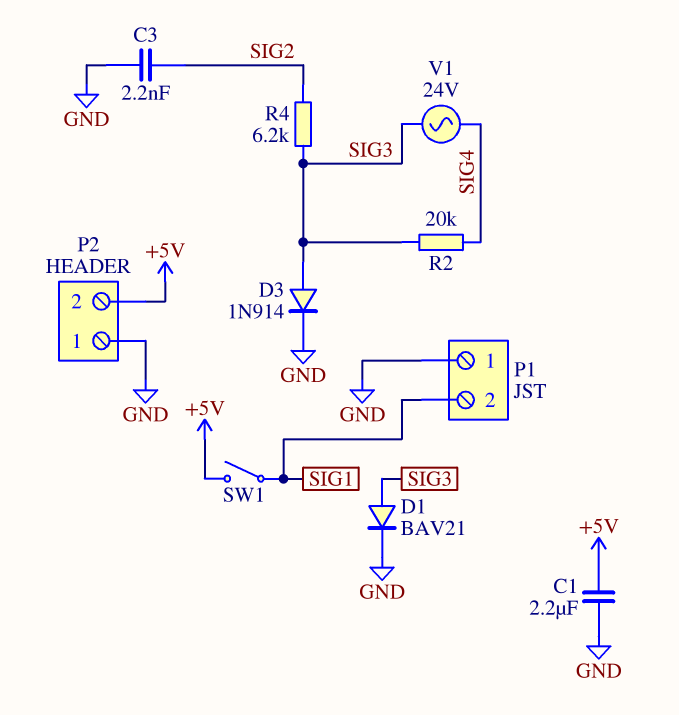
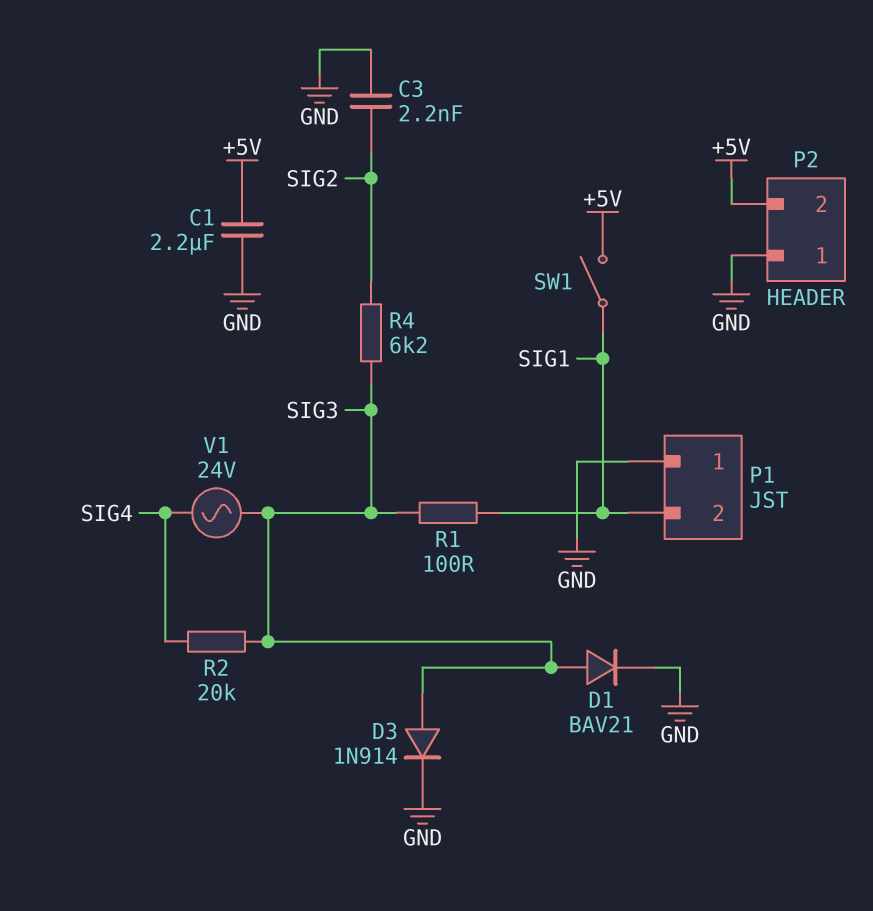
R1: none -> 100 (SIG1, SIG3)

